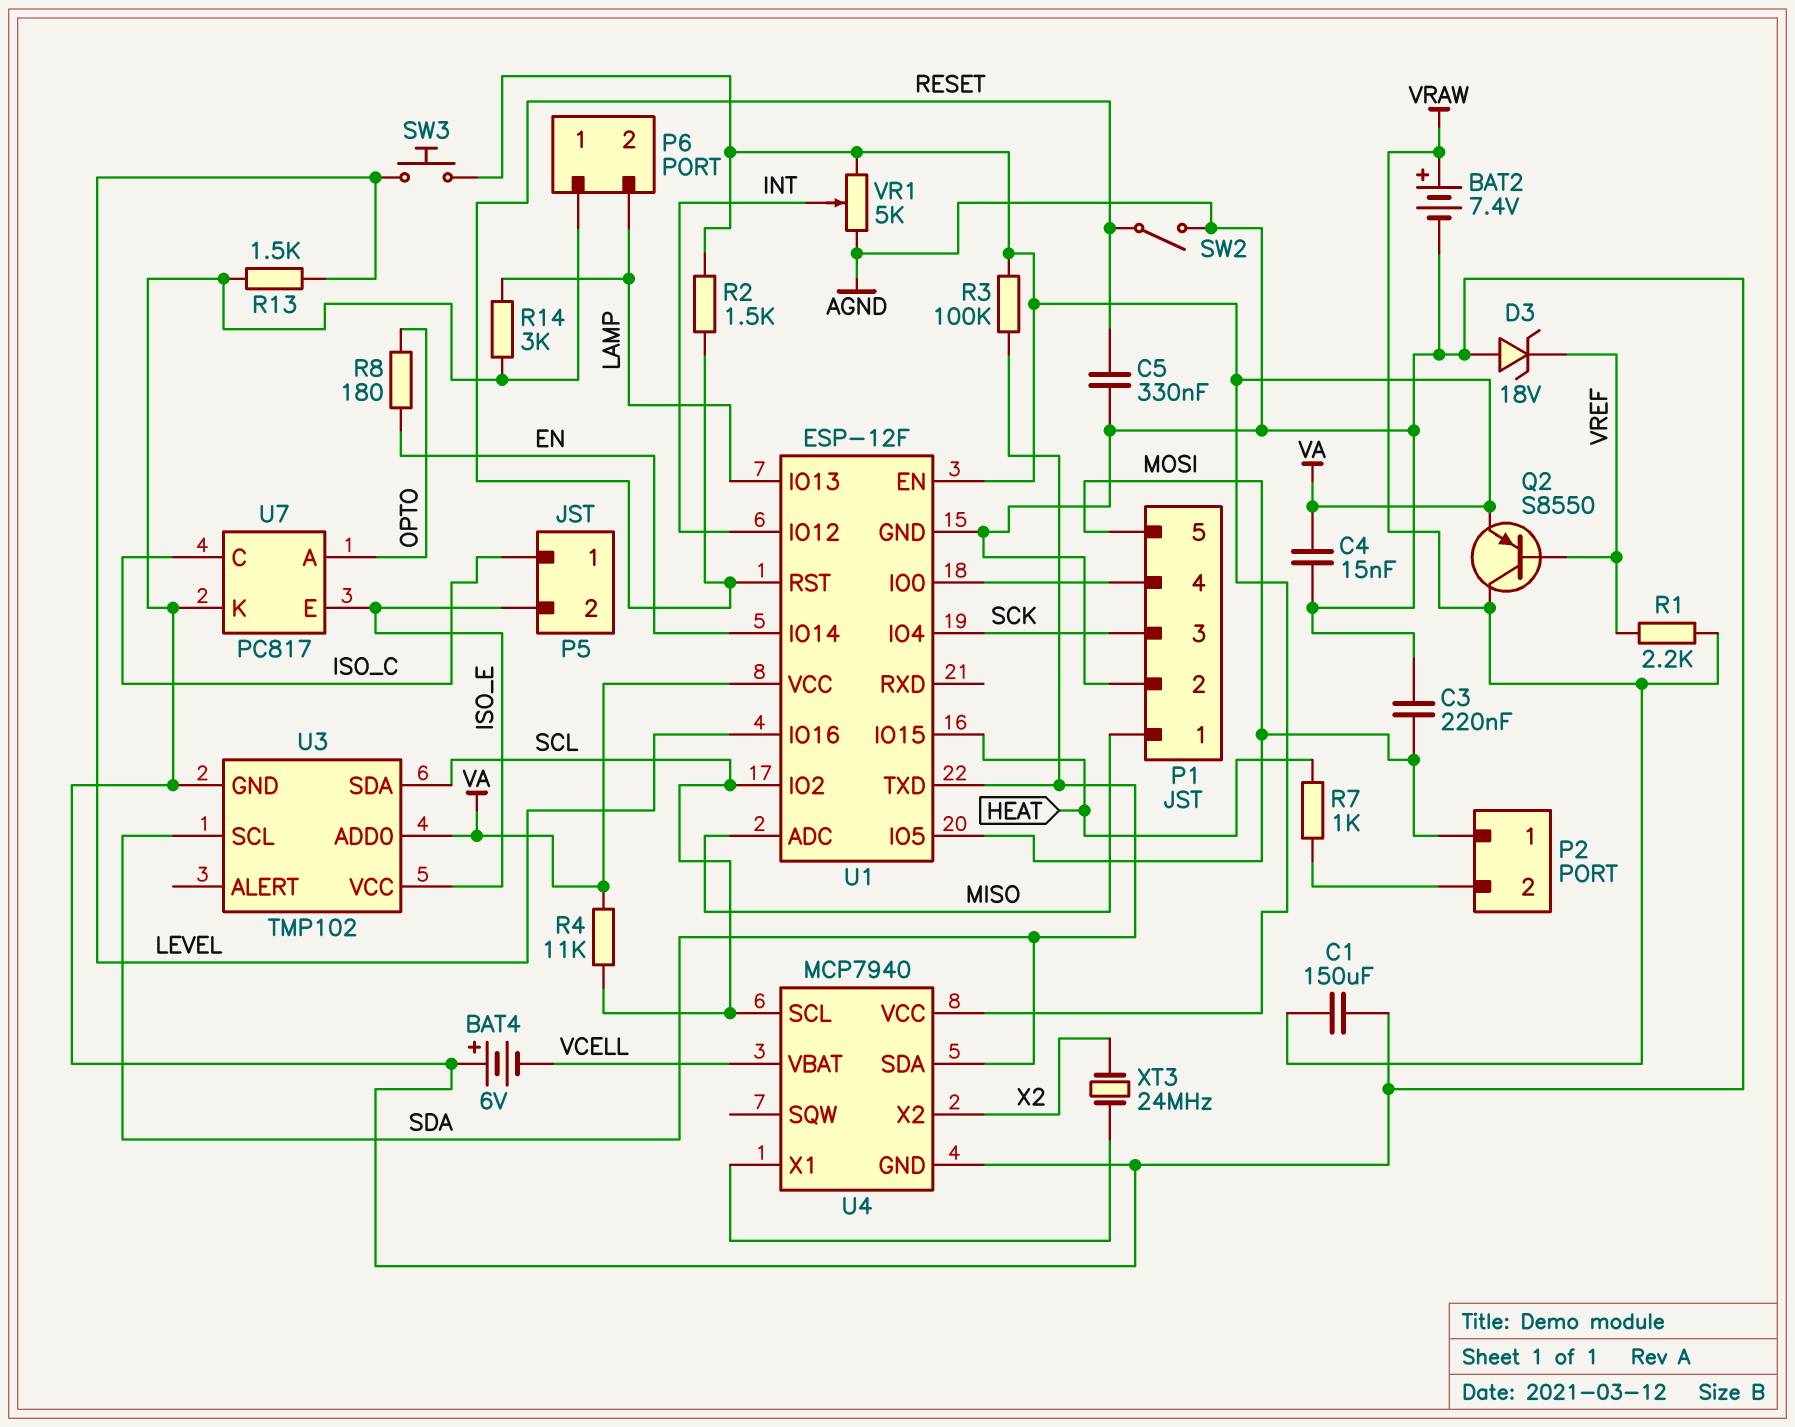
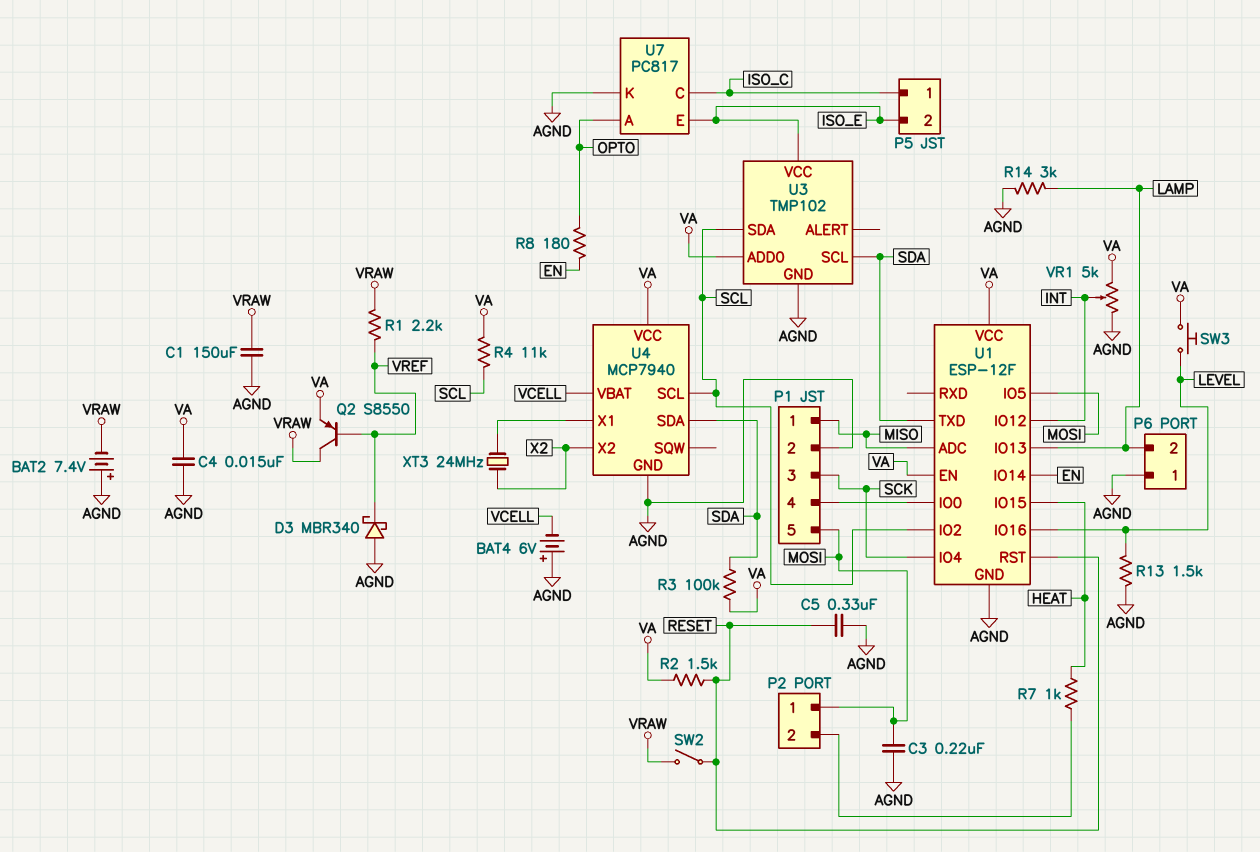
BAT2: 7.4V (plus VRAW, minus AGND) -> 7.4V (plus AGND, minus VRAW)
D3: zener 18V (A AGND, K VREF) -> schottky MBR340 (A AGND, K VREF)
SW2: switch (AGND, RESET) -> switch (RESET, VRAW)

